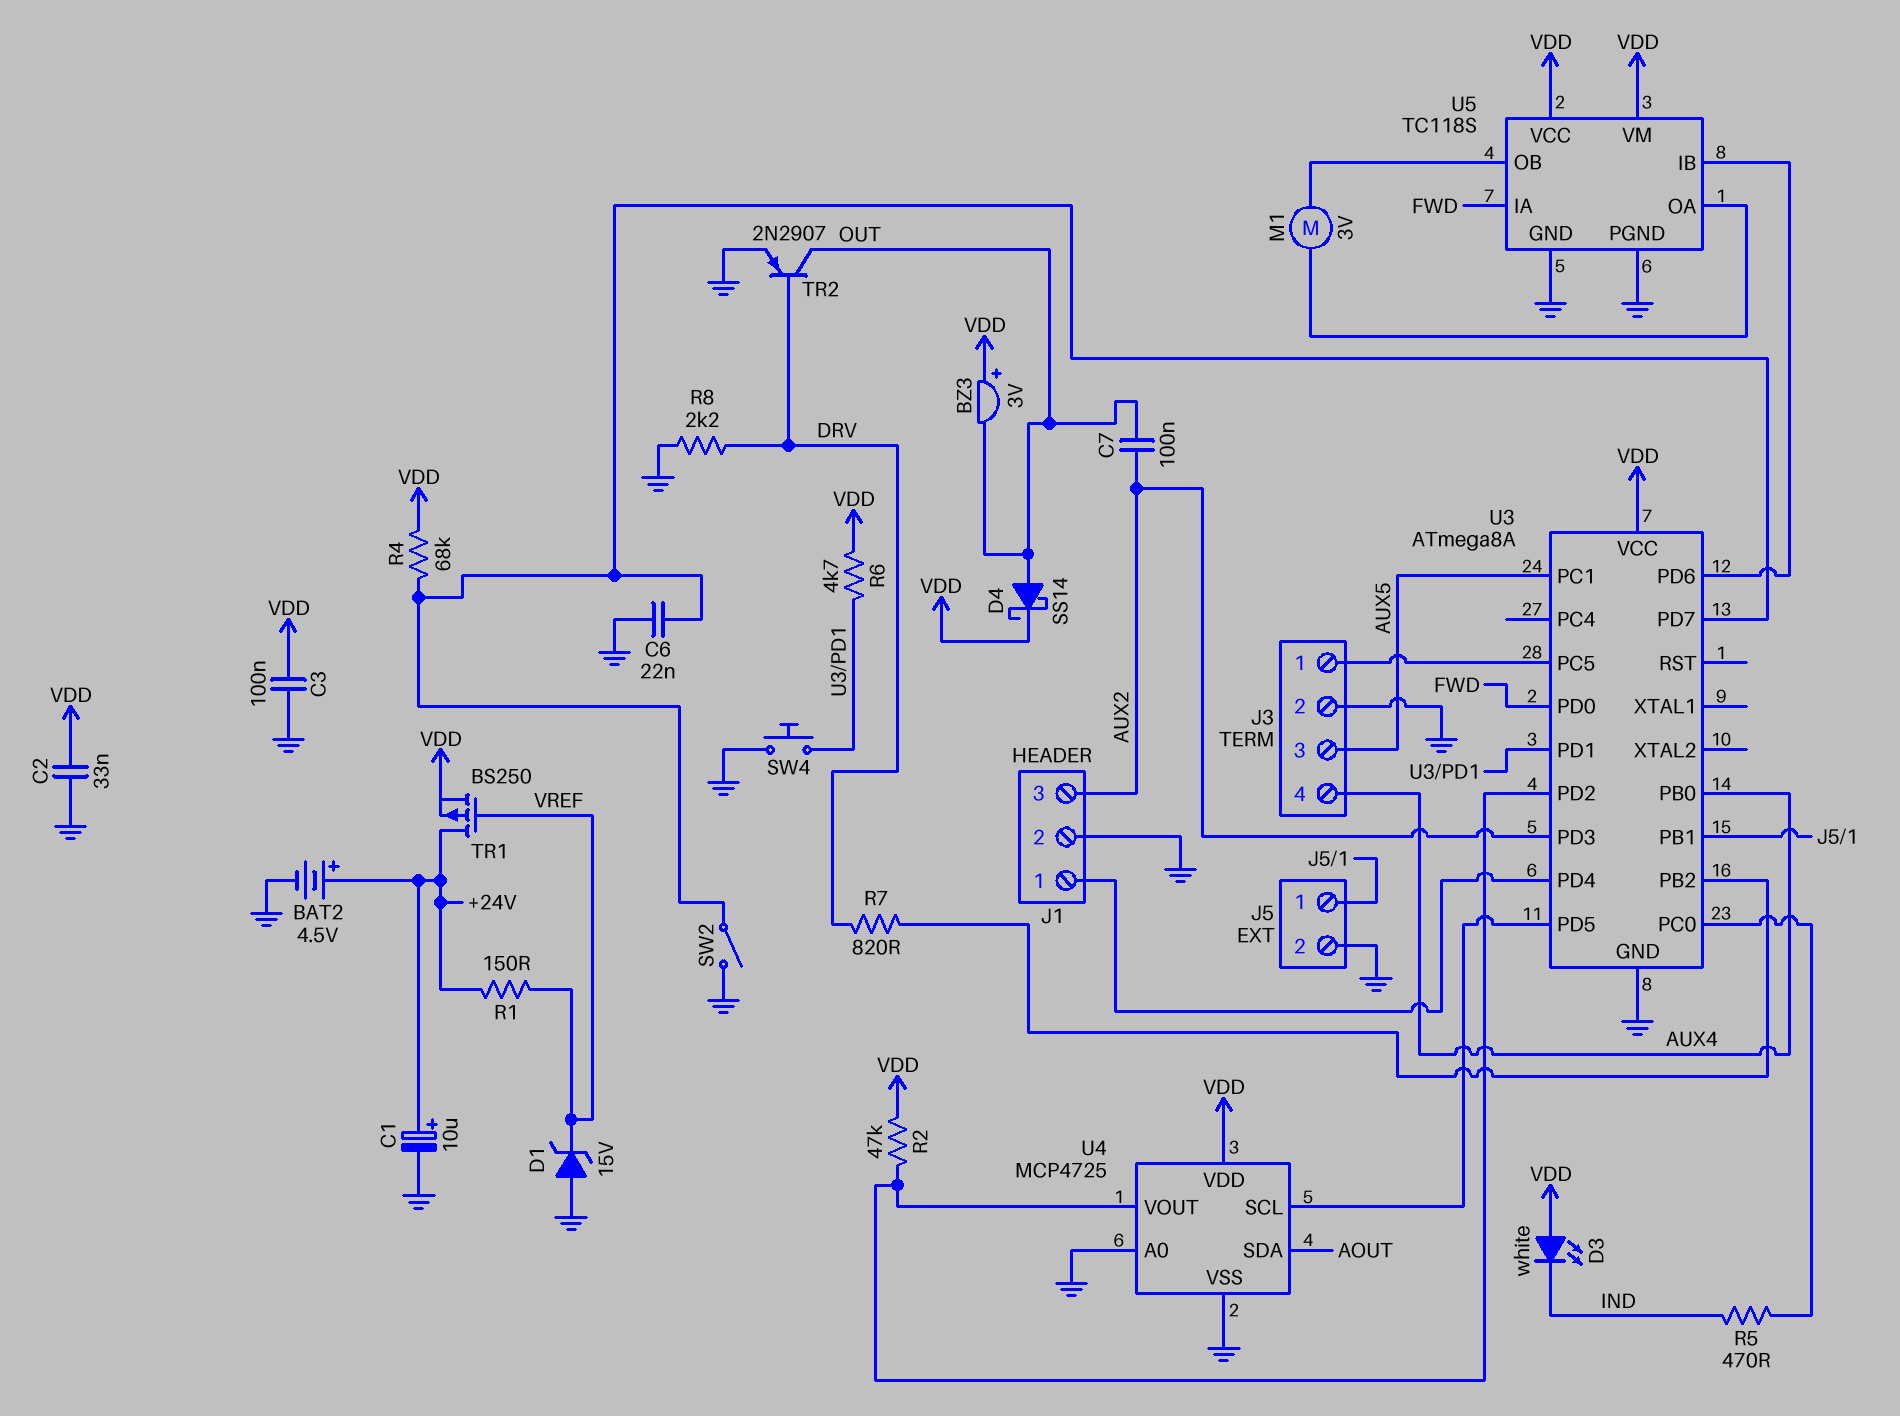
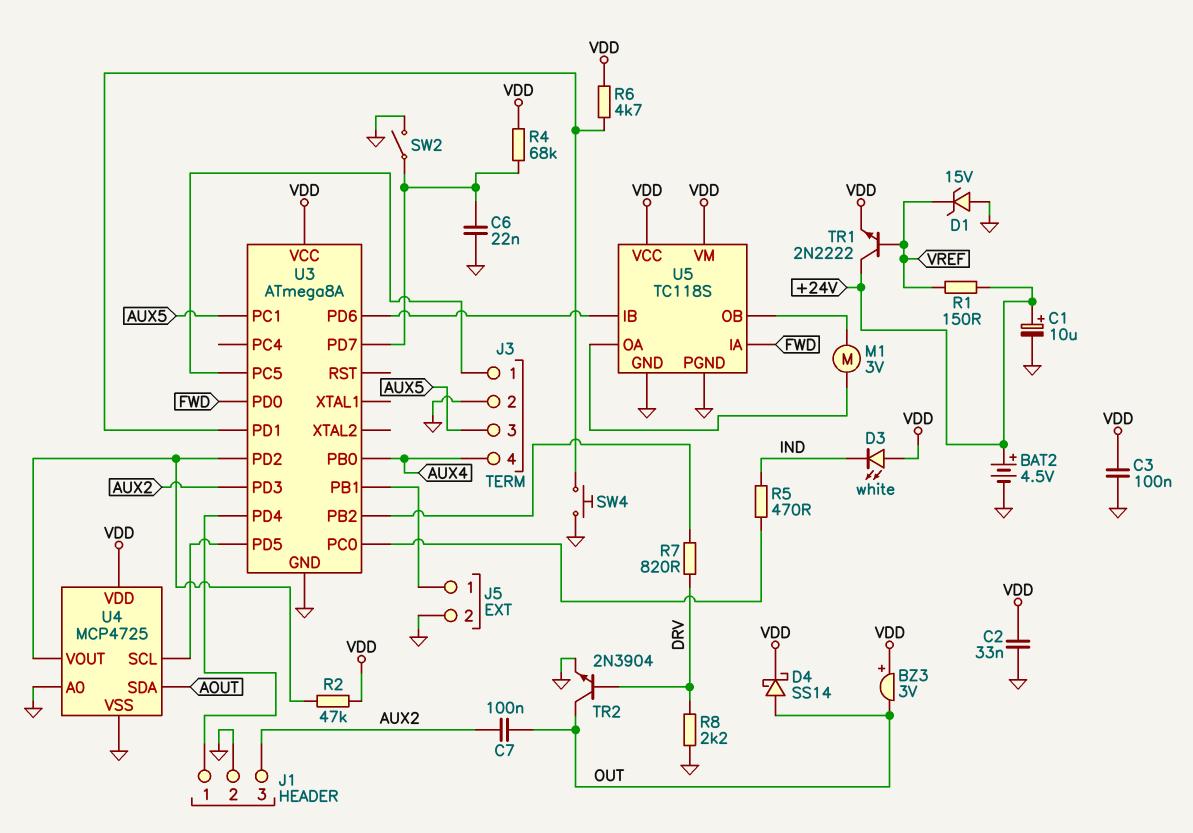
TR1: PMOS BS250 (G VREF, D +24V, S VDD) -> NPN 2N2222 (B VREF, C +24V, E VDD)
TR2: PNP 2N2907 (B DRV, C OUT, E GND) -> NPN 2N3904 (B DRV, C OUT, E GND)

